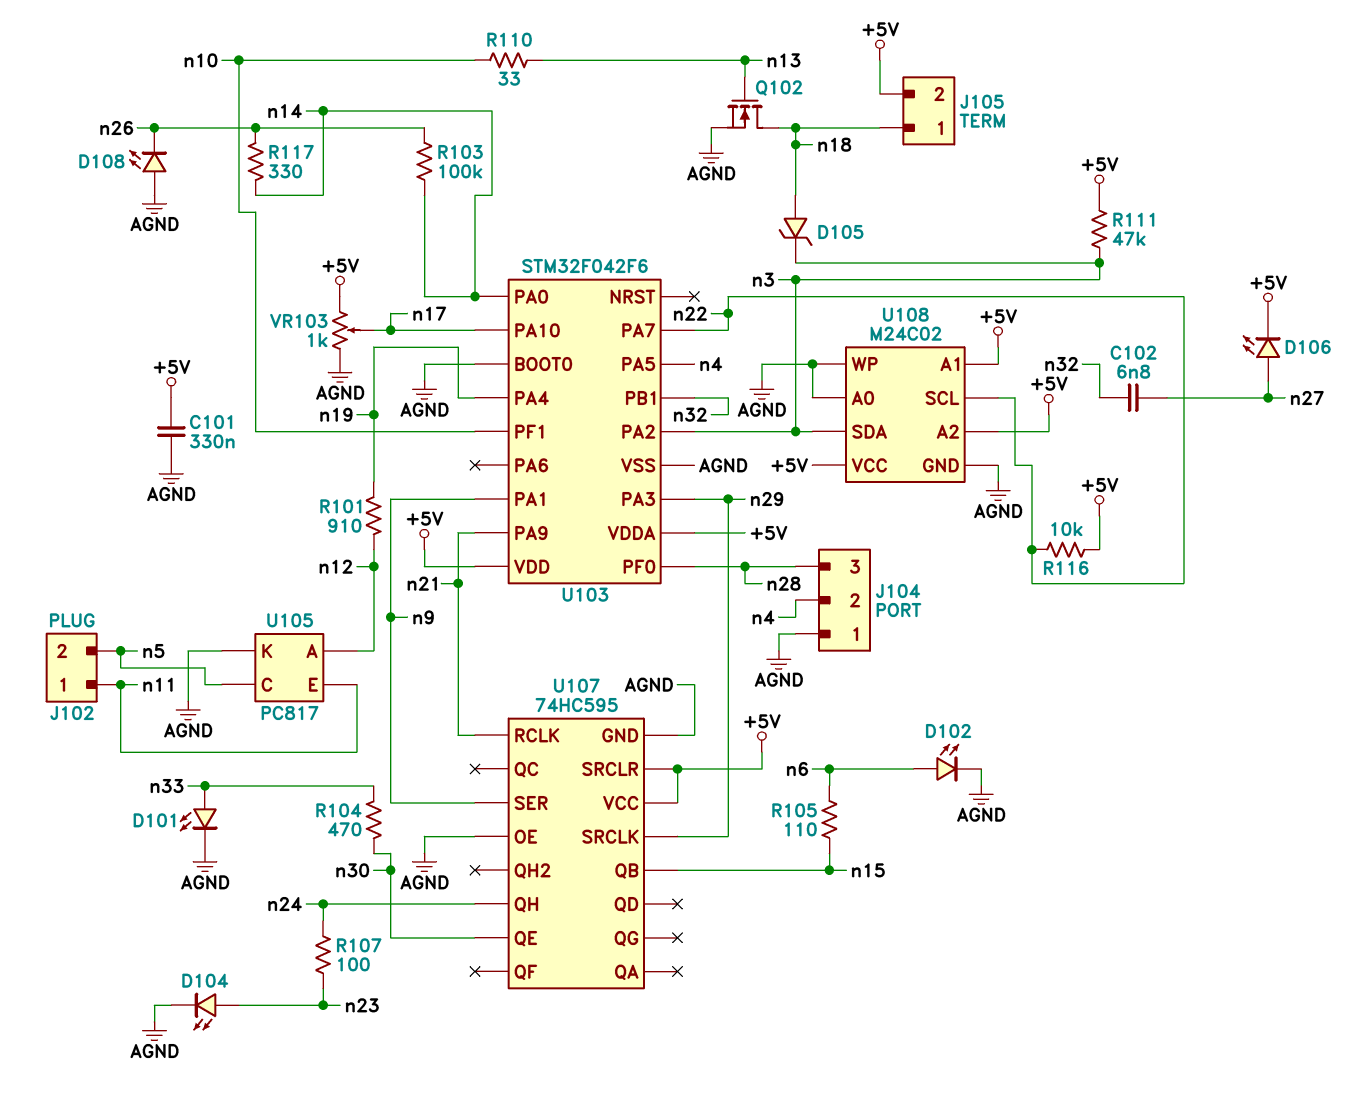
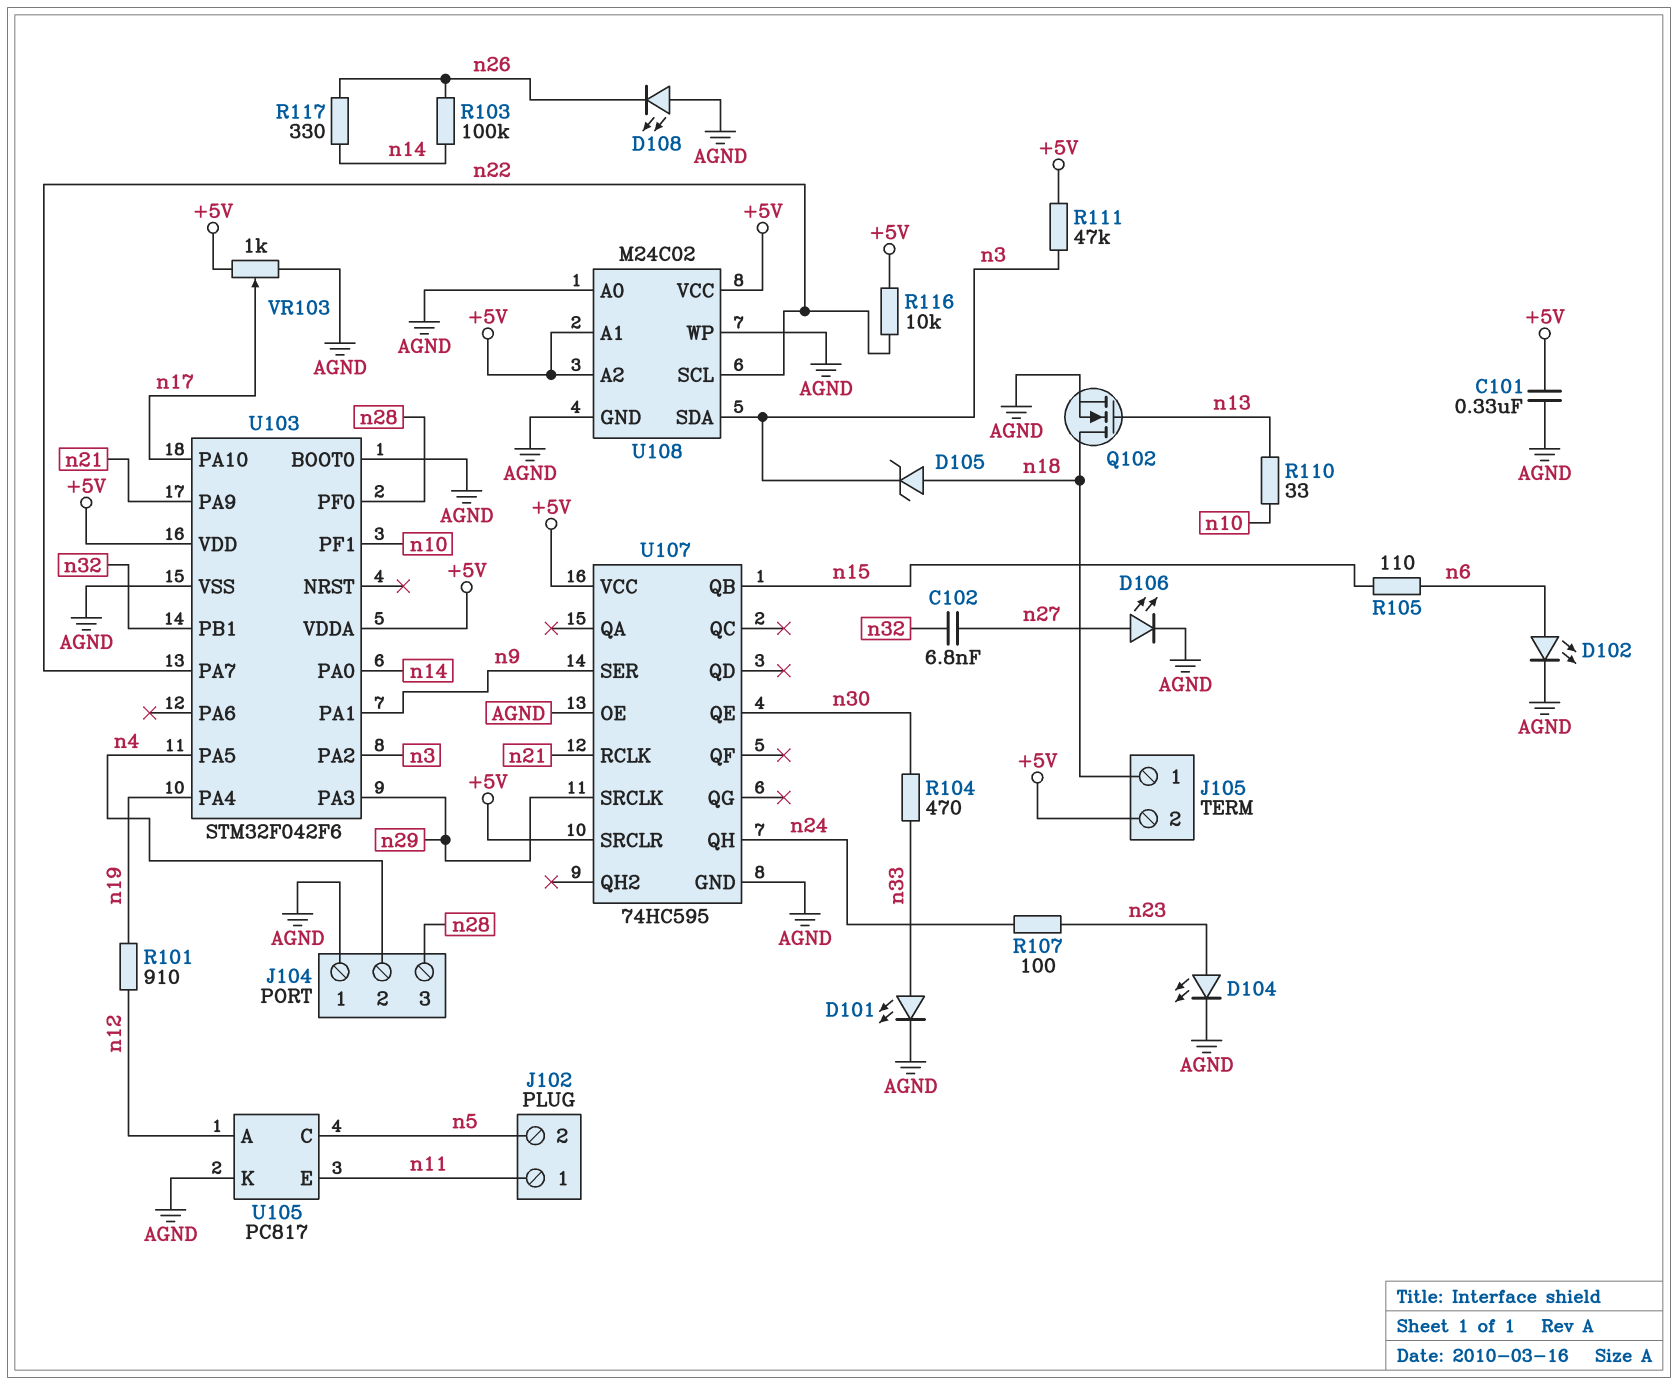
D106: LED (A n27, K +5V) -> LED (A n27, K AGND)

